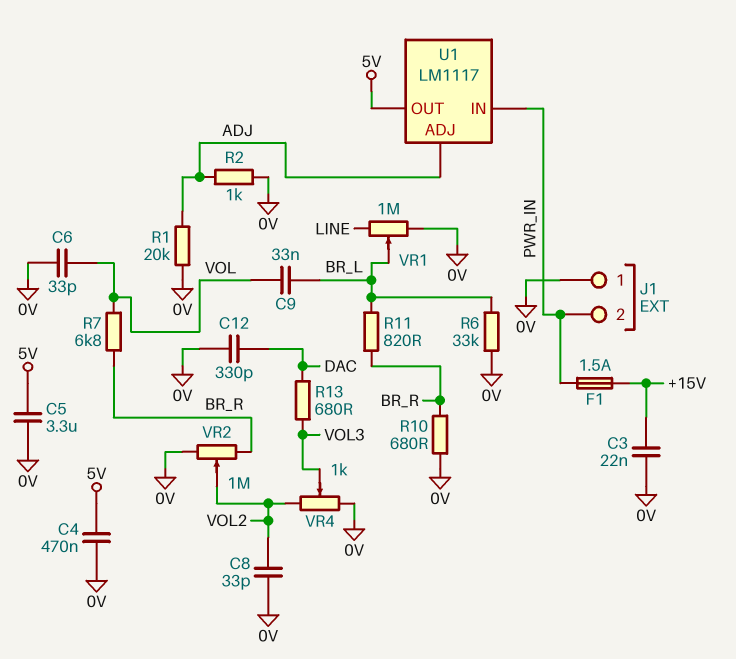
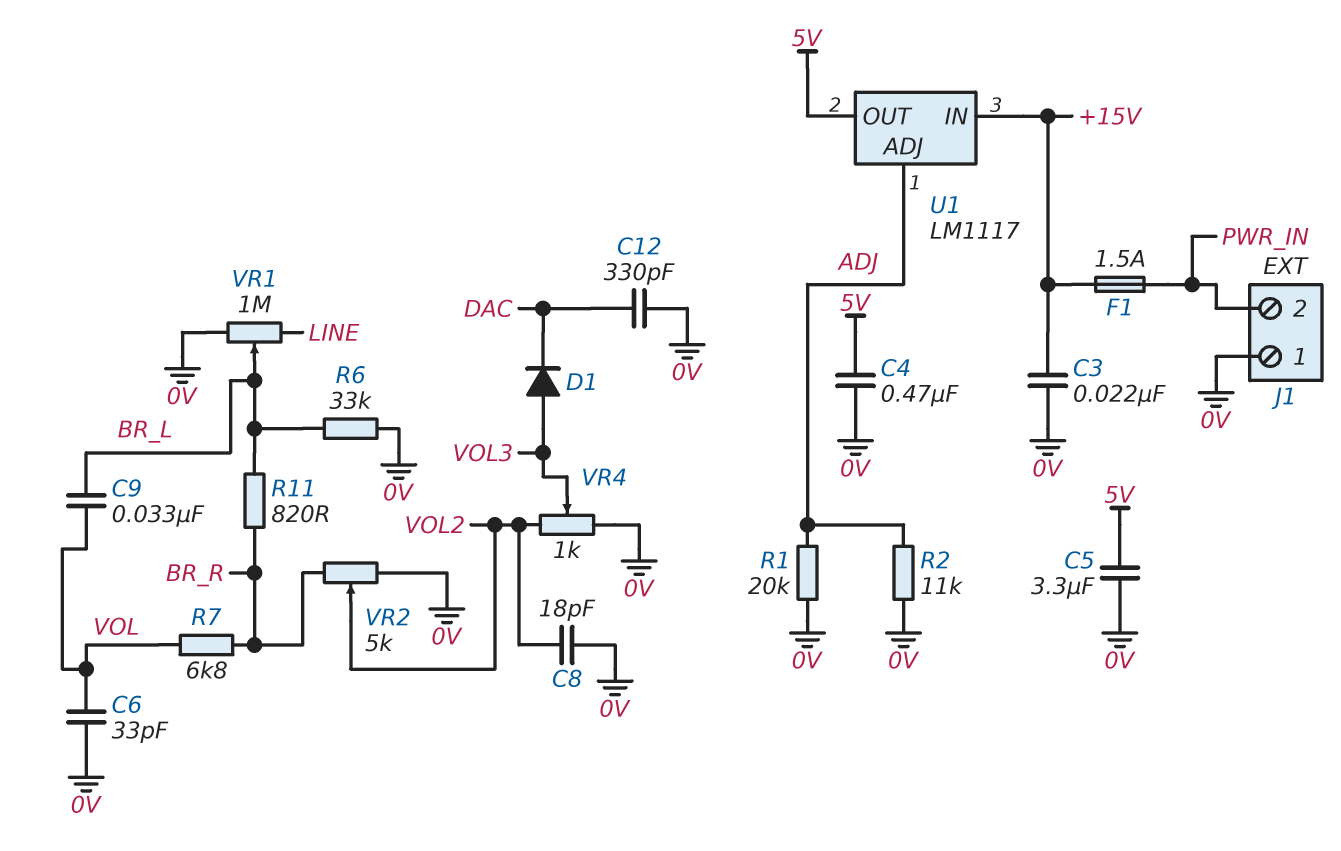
C8: 33pF (0V, VOL2) -> 18pF (0V, VOL2)
D1: none -> diode (A VOL3, K DAC)
R2: 1k (0V, ADJ) -> 11k (0V, ADJ)
R10: 680 (0V, BR_R) -> none
R13: 680 (DAC, VOL3) -> none
U1 pin IN: PWR_IN -> +15V
VR2: 1M (0V, BR_R, wiper VOL2) -> 5k (0V, BR_R, wiper VOL2)

